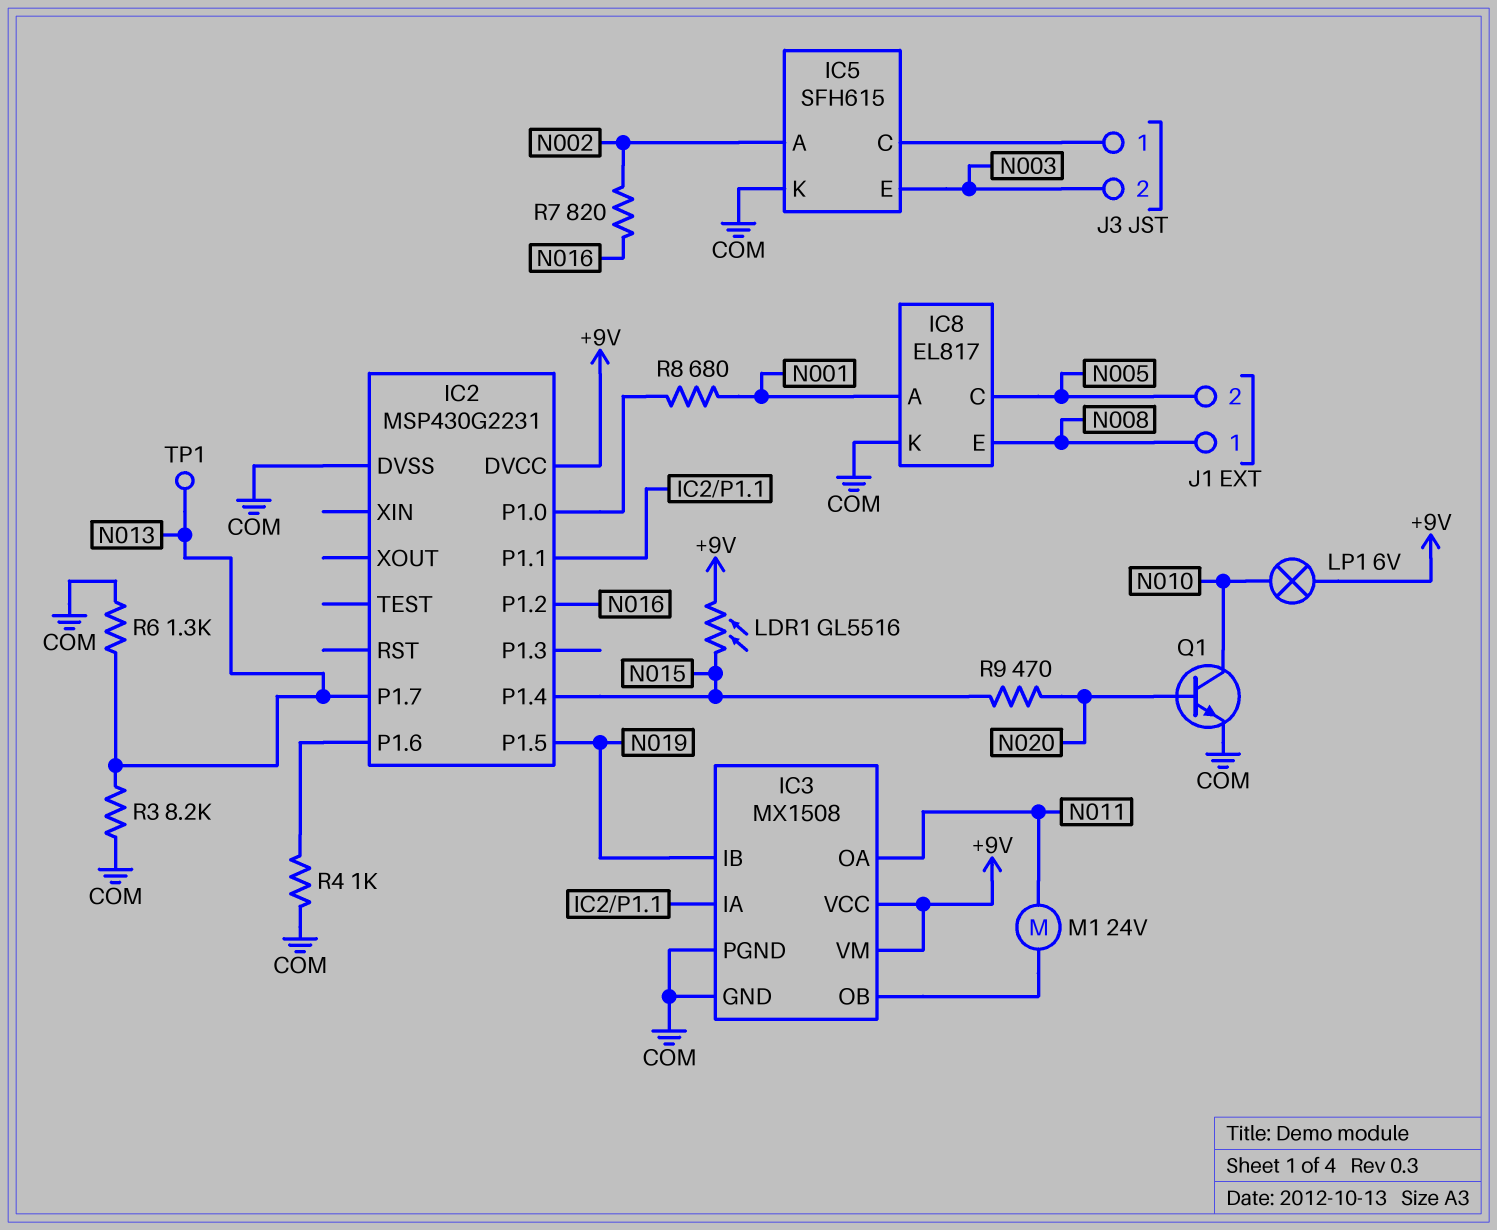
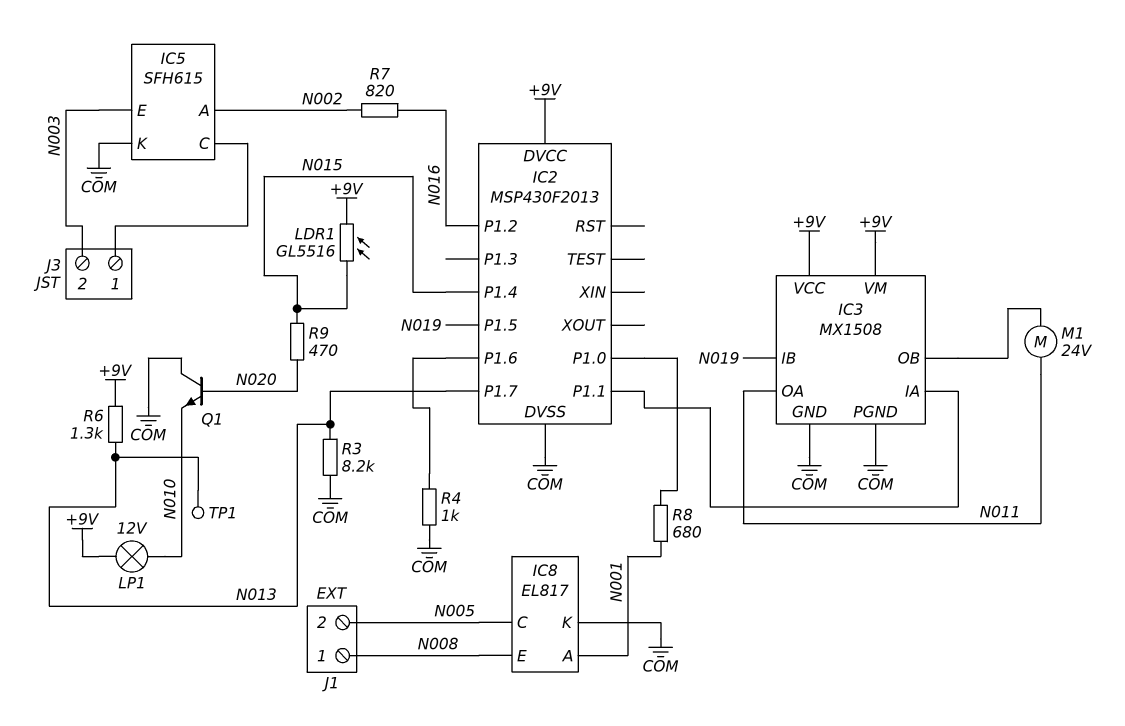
IC2: MSP430G2231 -> MSP430F2013
LP1: lamp 6V (+9V, N010) -> lamp 12V (+9V, N010)
Q1: NPN (B N020, C N010, E COM) -> NPN (B N020, C COM, E N010)
R6: 1.3k (COM, N013) -> 1.3k (+9V, N013)

